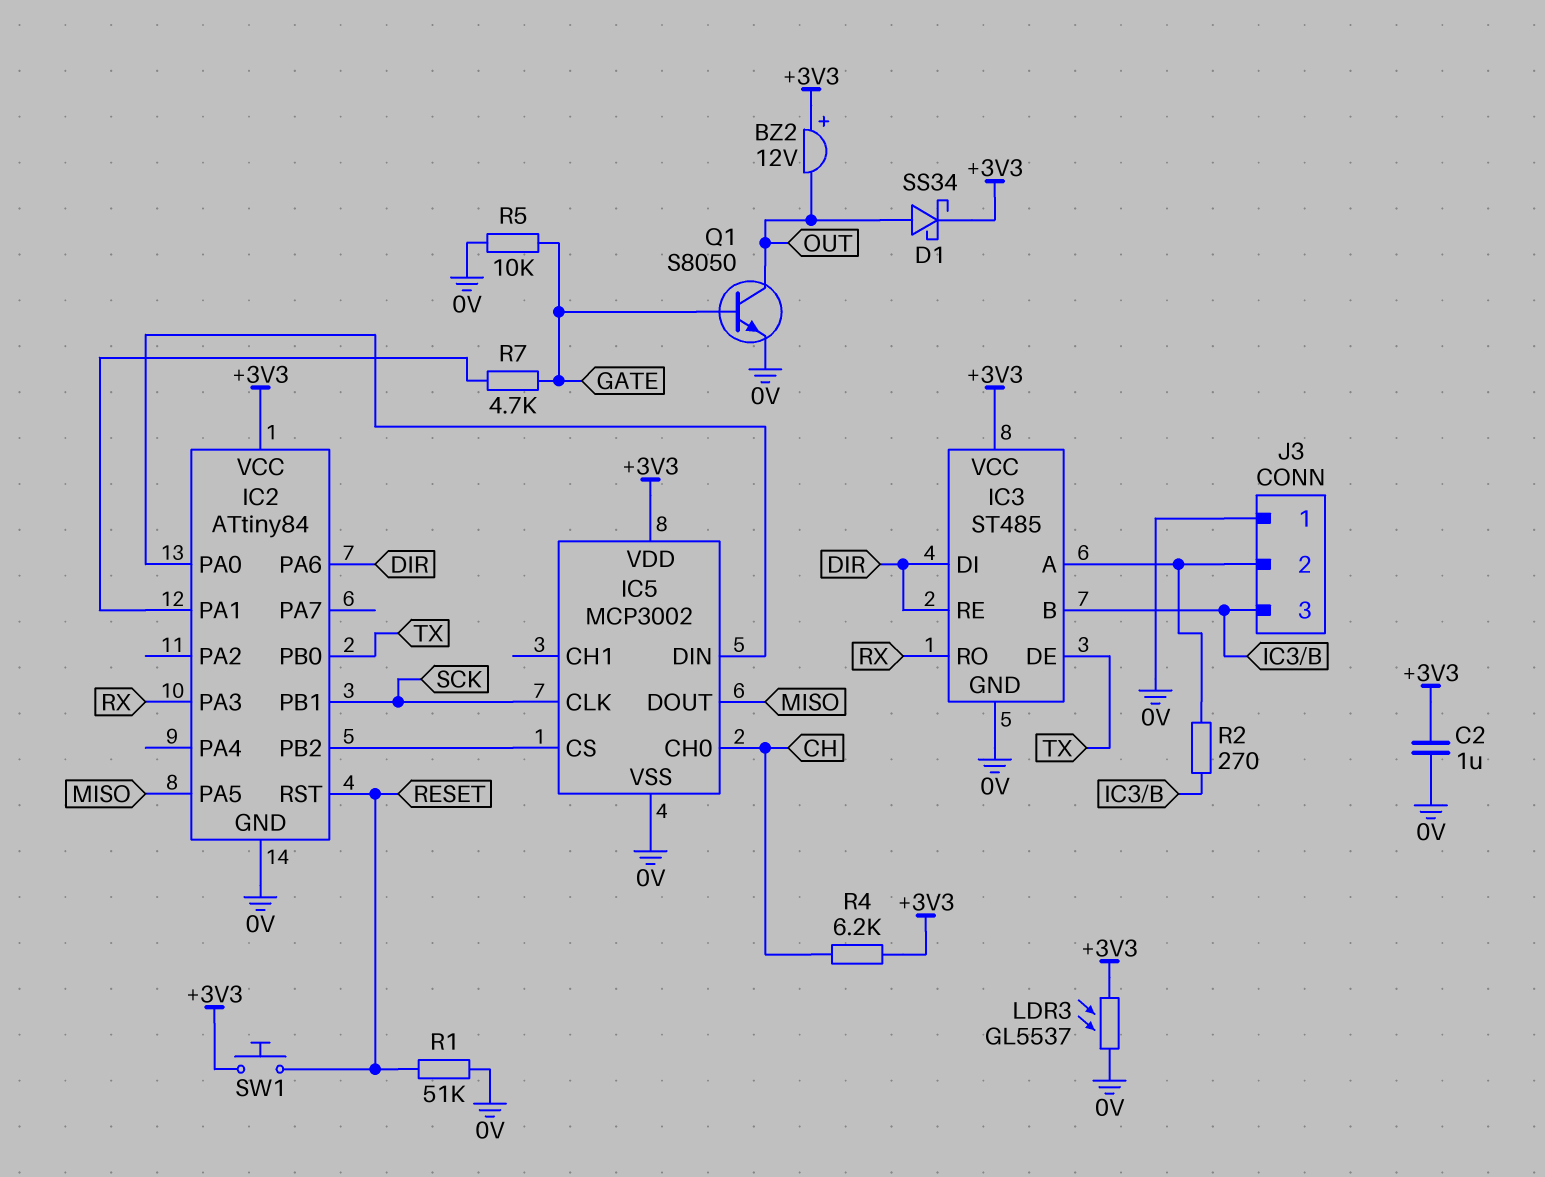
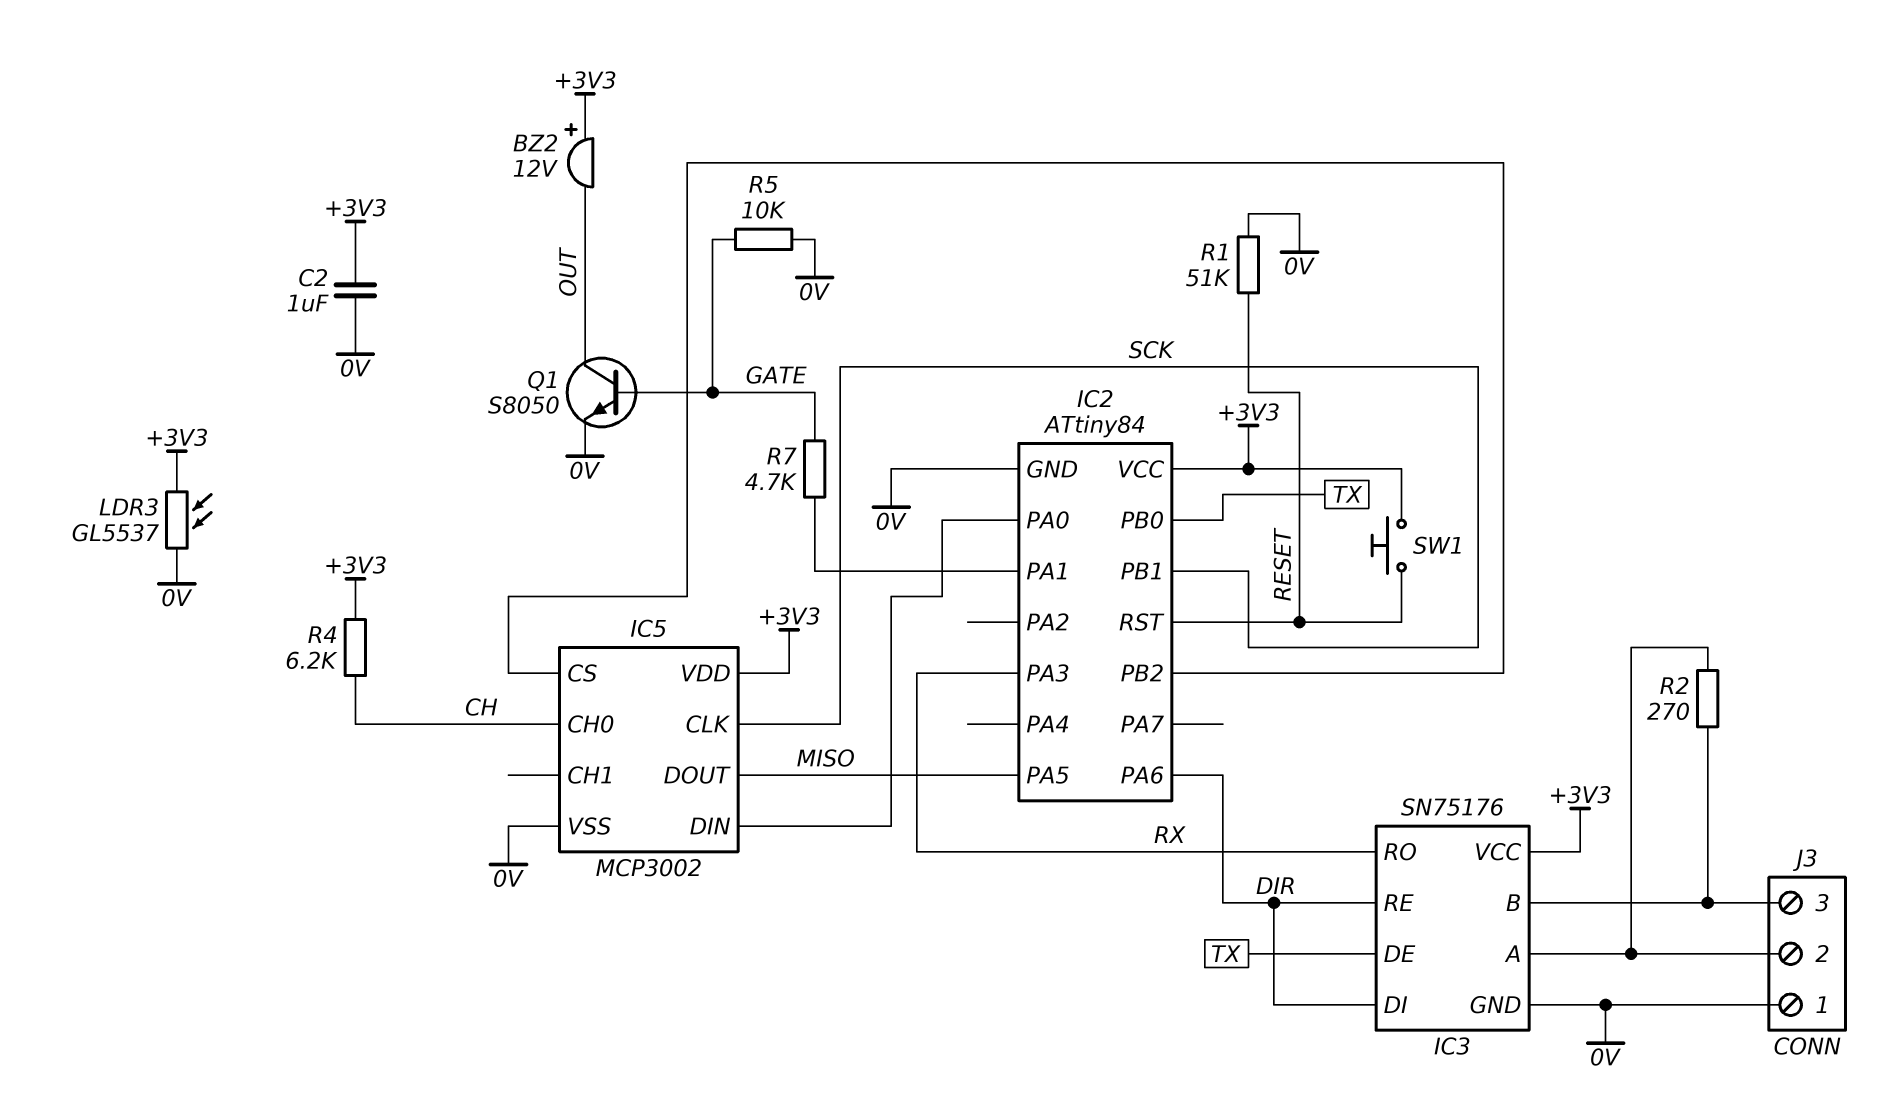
D1: schottky SS34 (A OUT, K +3V3) -> none
IC3: ST485 -> SN75176

